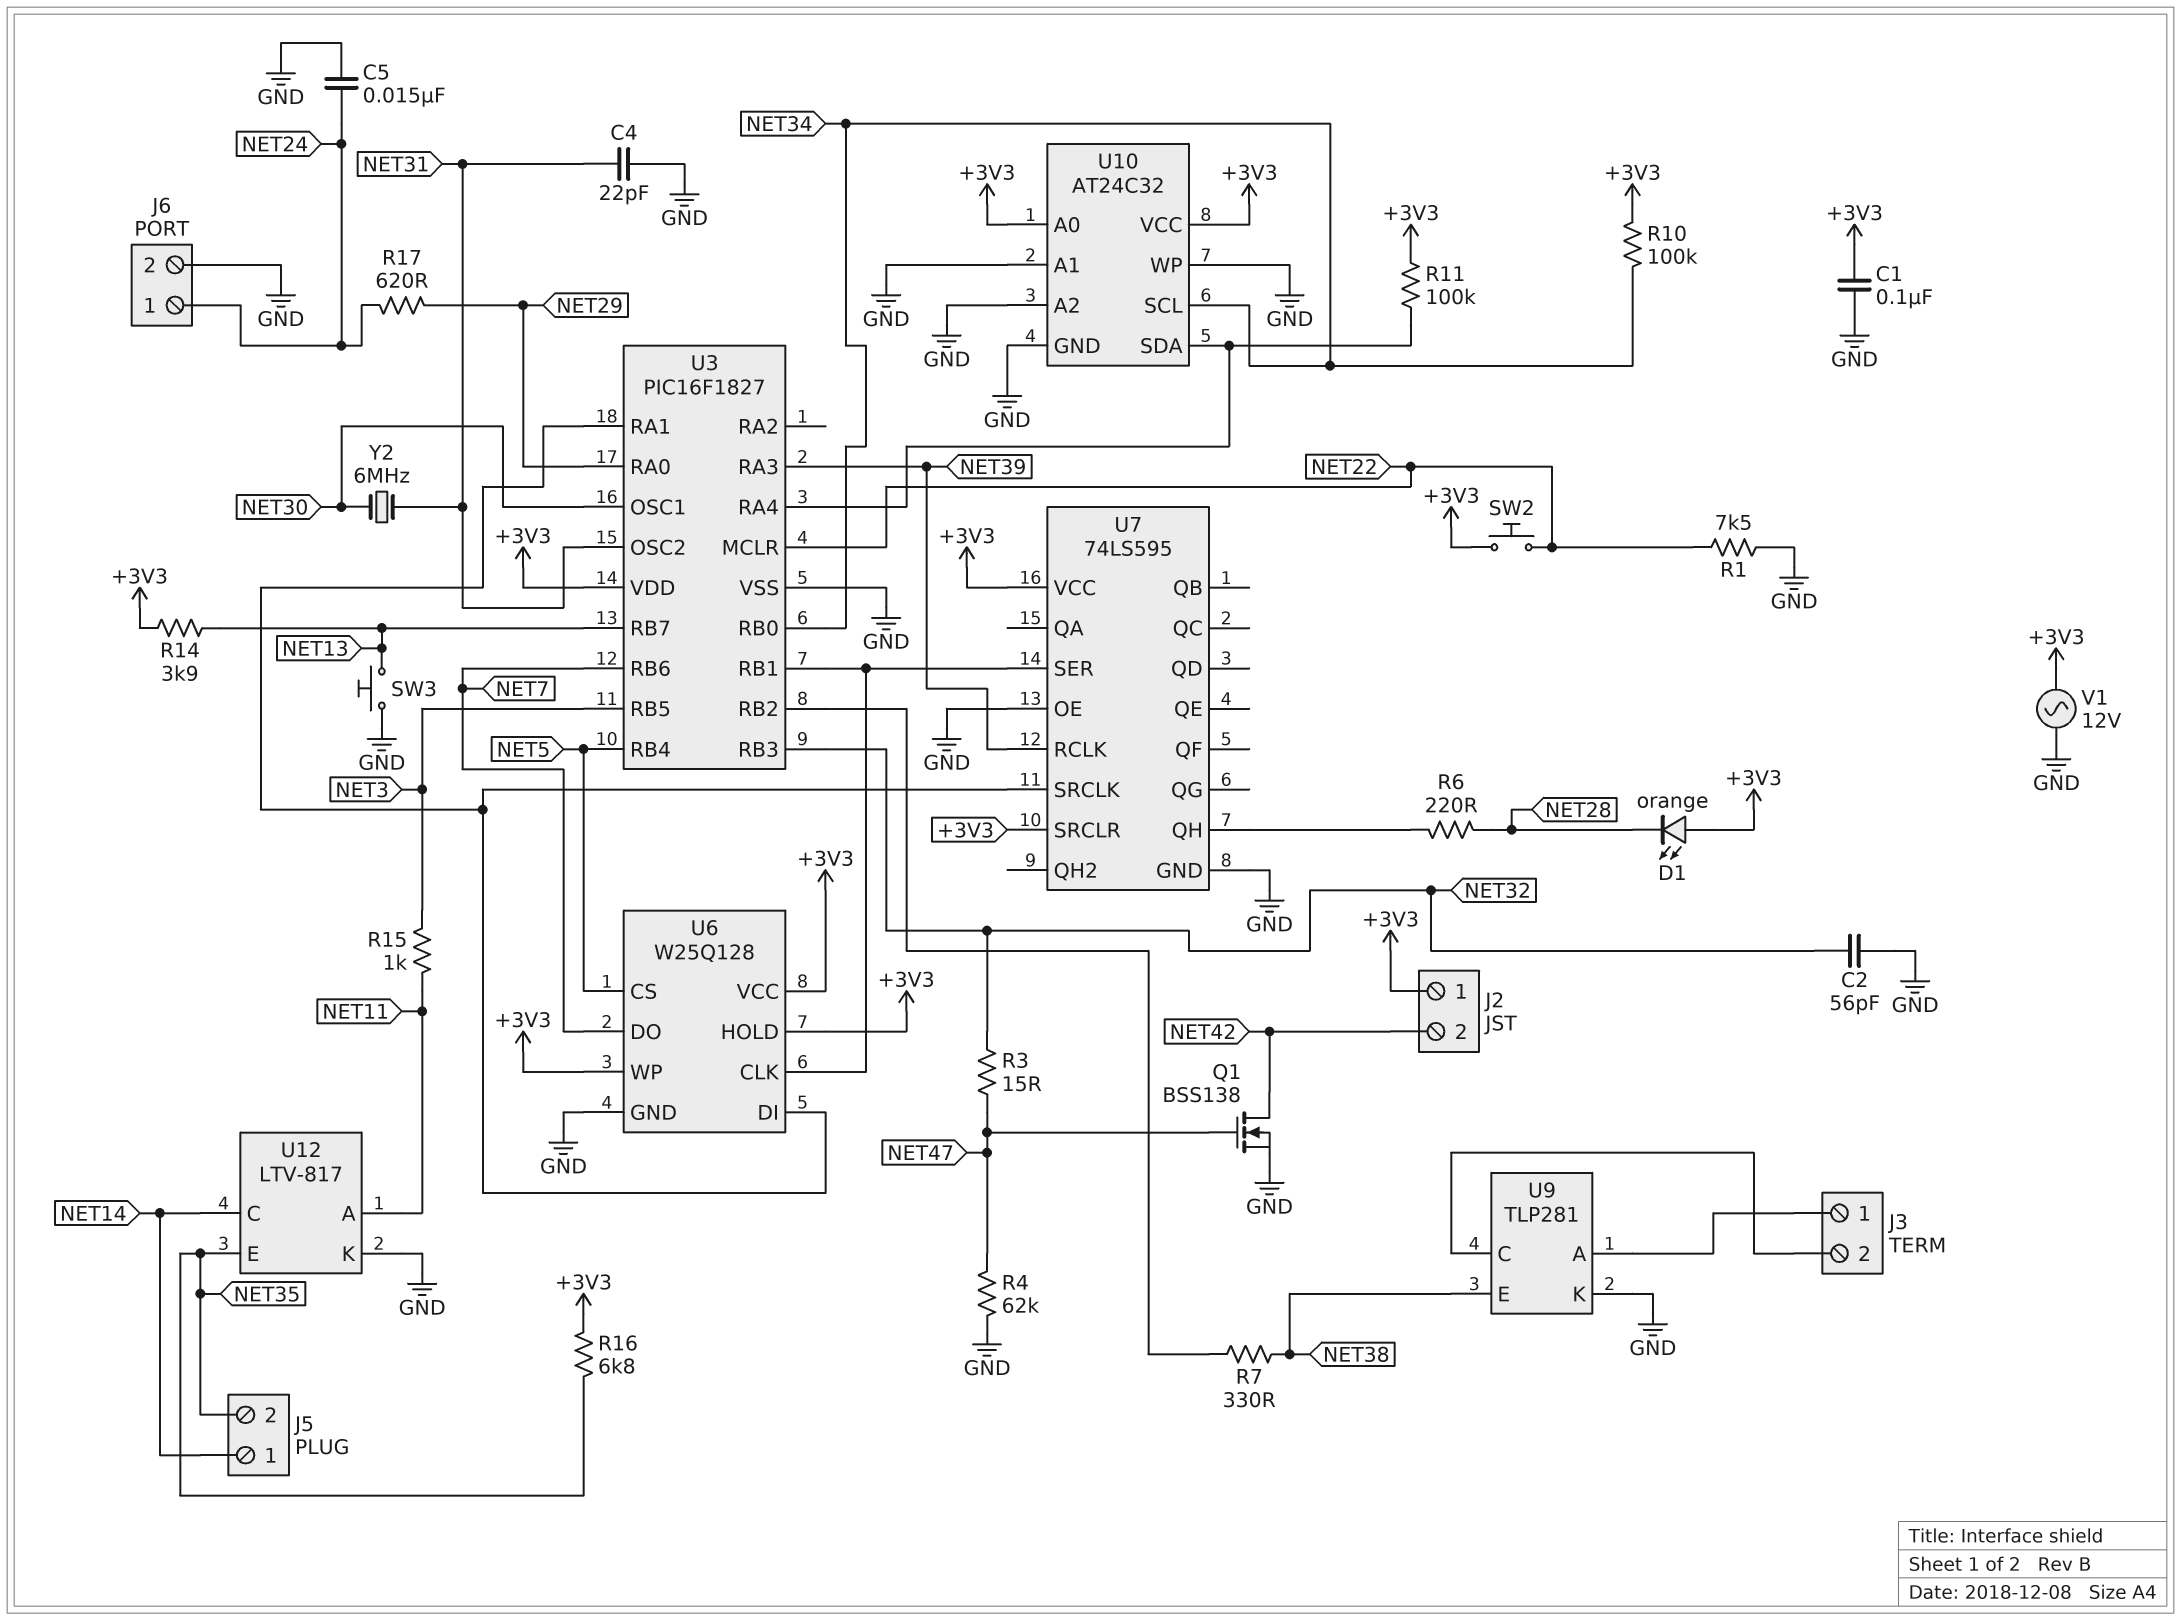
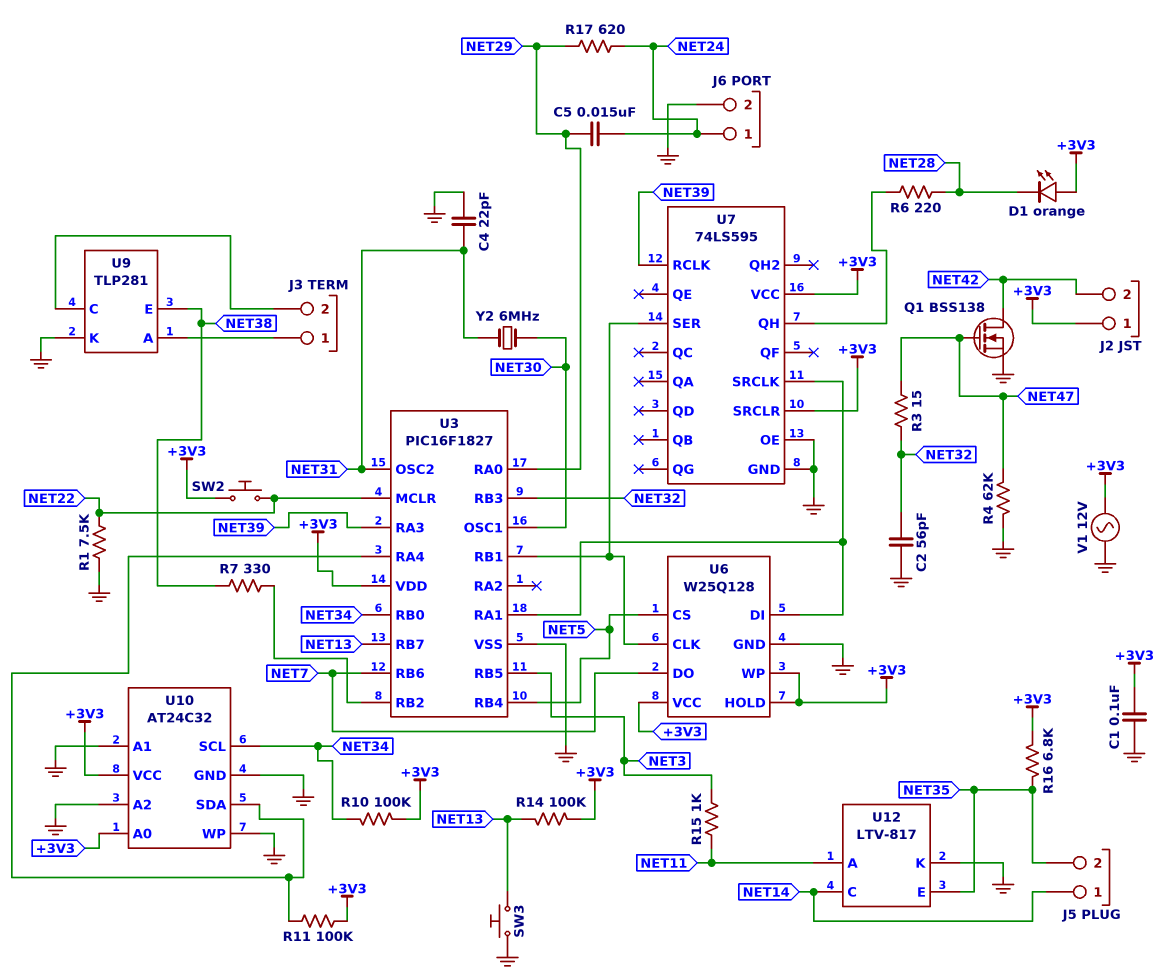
C5: 15nF (GND, NET24) -> 15nF (NET24, NET29)
R14: 3.9k (+3V3, NET13) -> 100k (+3V3, NET13)

